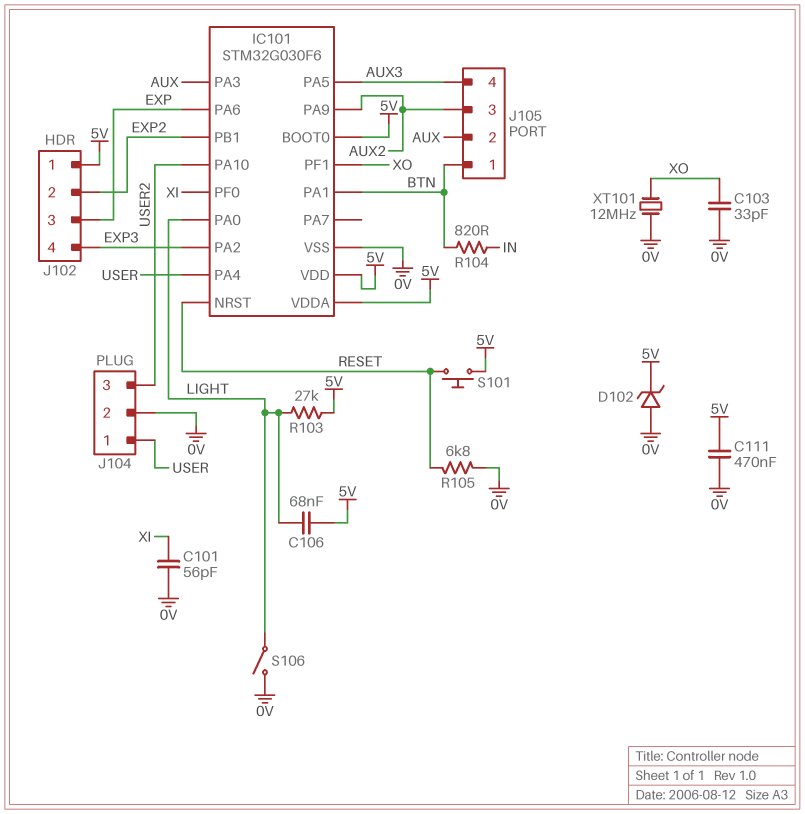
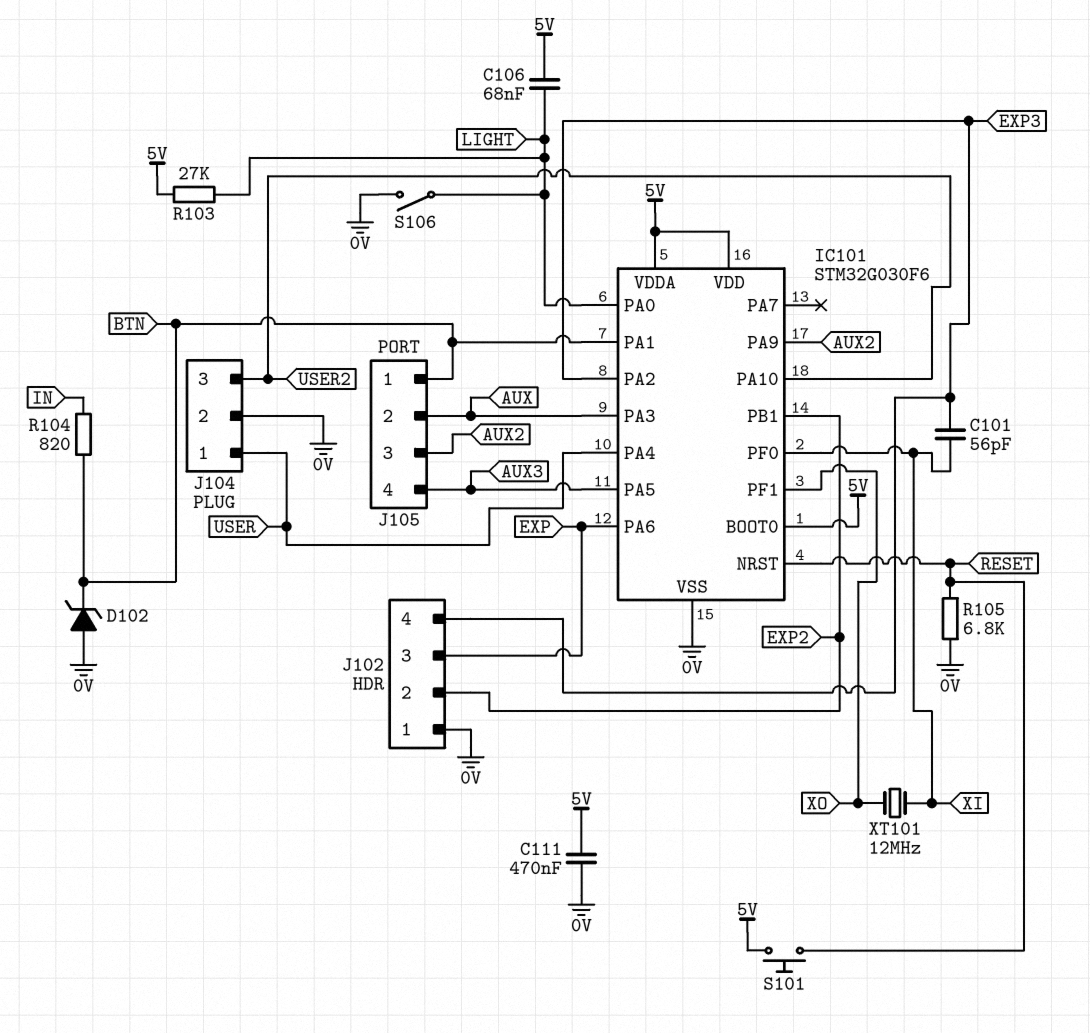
C101: 56pF (0V, XI) -> 56pF (EXP3, XI)
C103: 33pF (0V, XO) -> none
D102: zener (A 0V, K 5V) -> zener (A 0V, K BTN)
J102 pin 1: 5V -> 0V
XT101: 12MHz (0V, XO) -> 12MHz (XI, XO)

